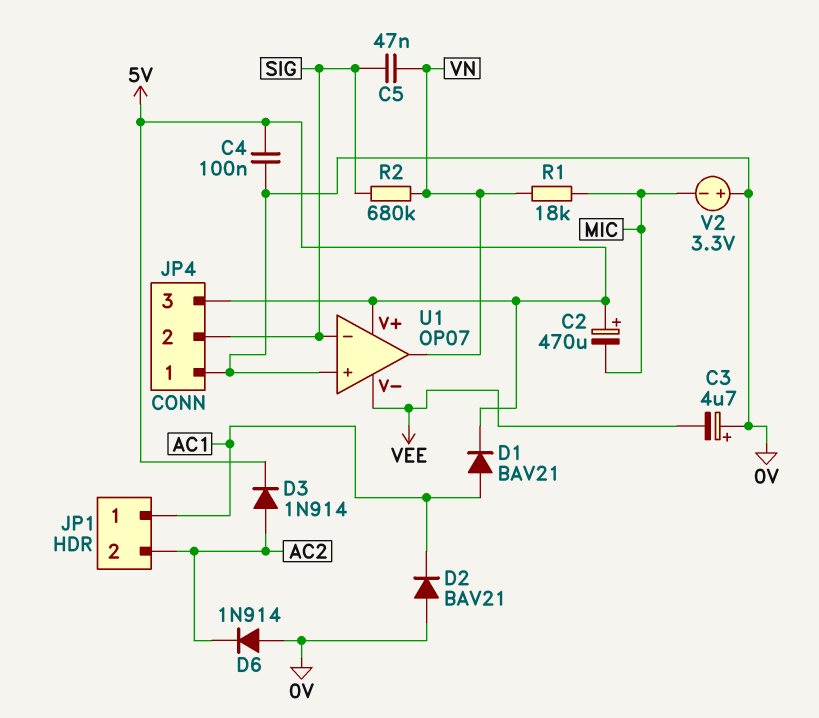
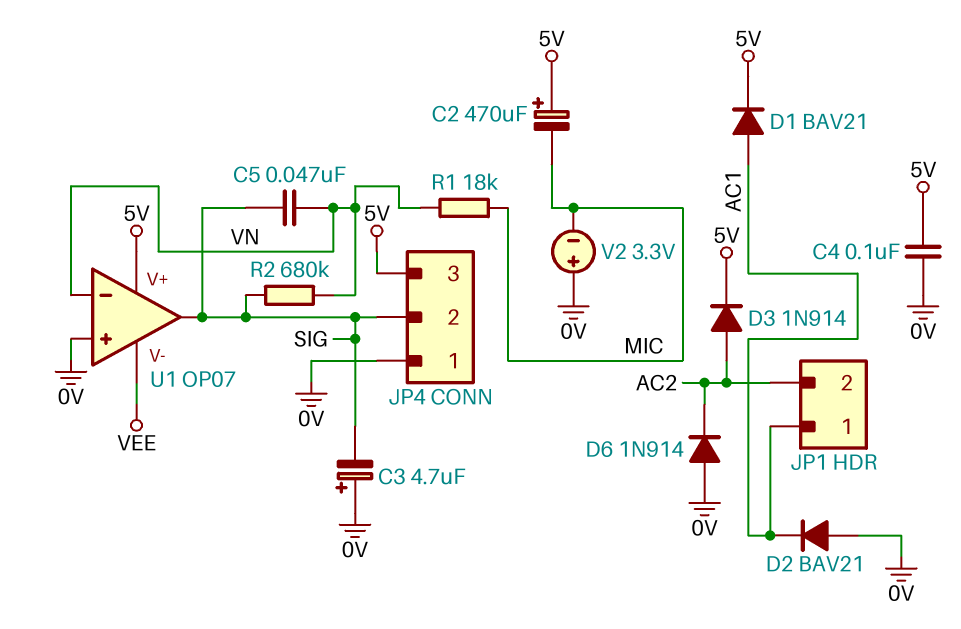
C3: 4.7uF (plus 0V, minus VEE) -> 4.7uF (plus 0V, minus SIG)
U1 pin in-: SIG -> VN
U1 pin out: VN -> SIG

